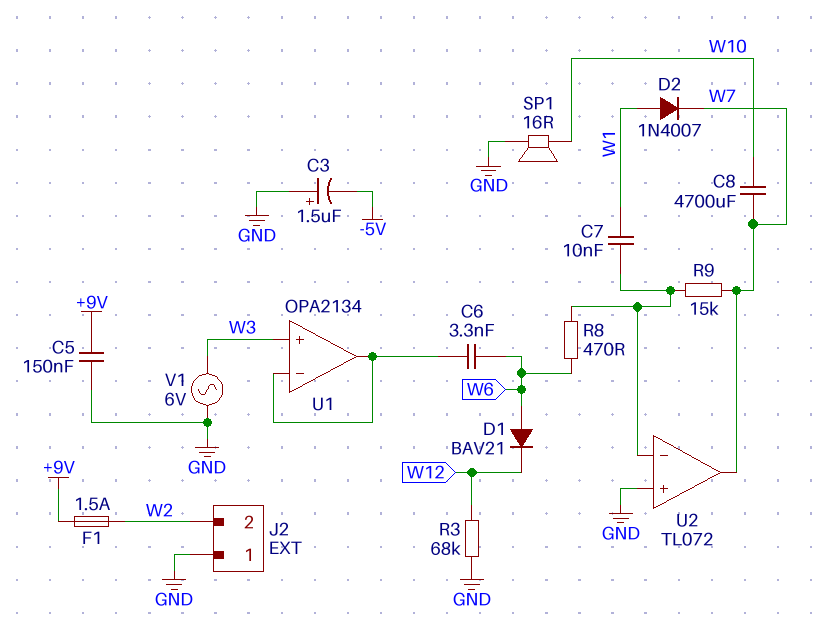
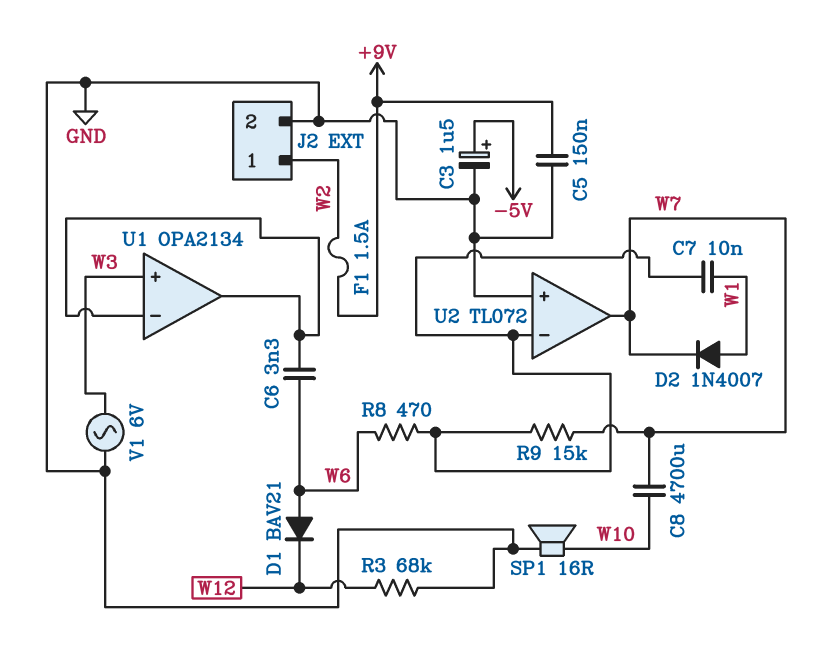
C3: 1.5uF (plus GND, minus -5V) -> 1.5uF (plus -5V, minus GND)
J2 pin 1: GND -> W2
J2 pin 2: W2 -> GND

